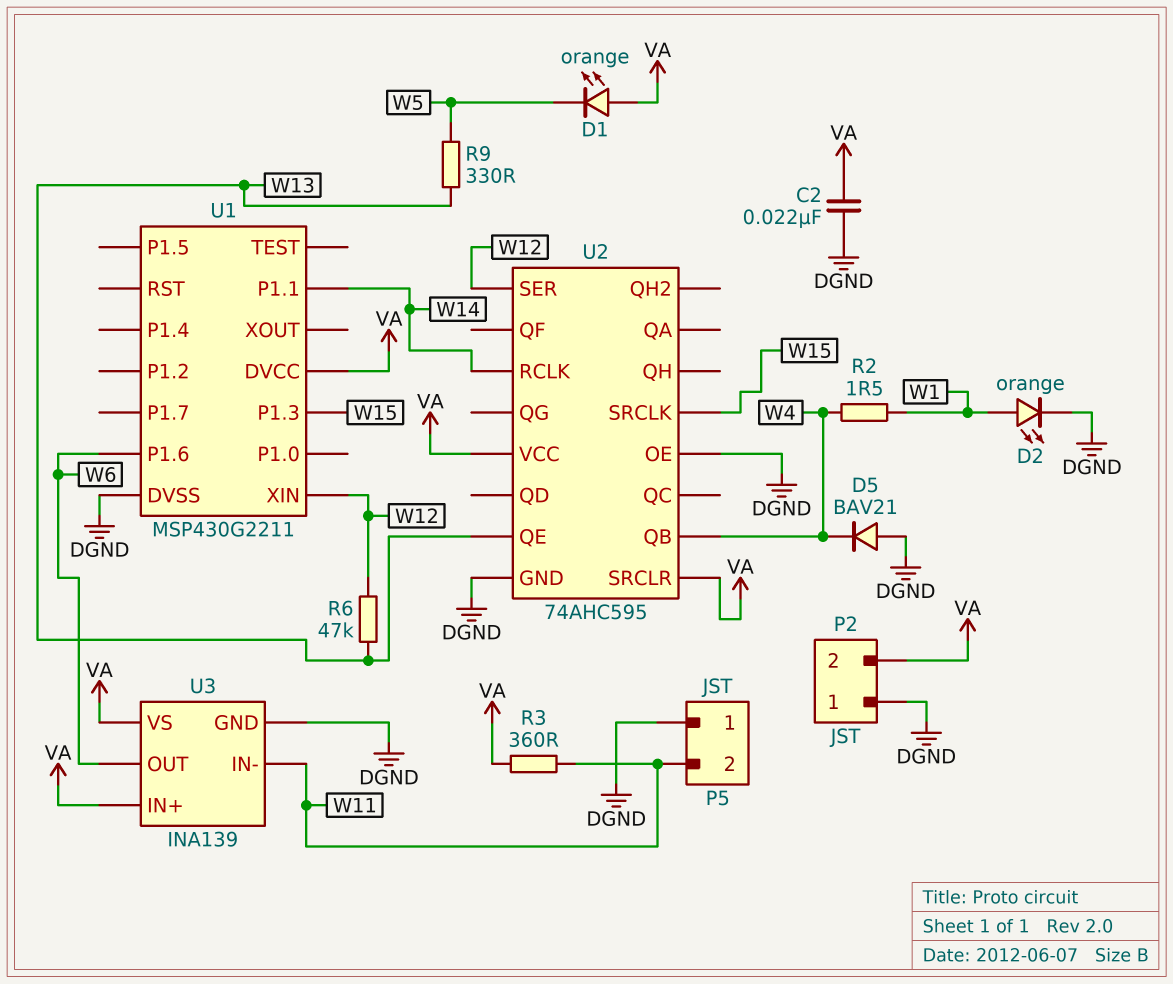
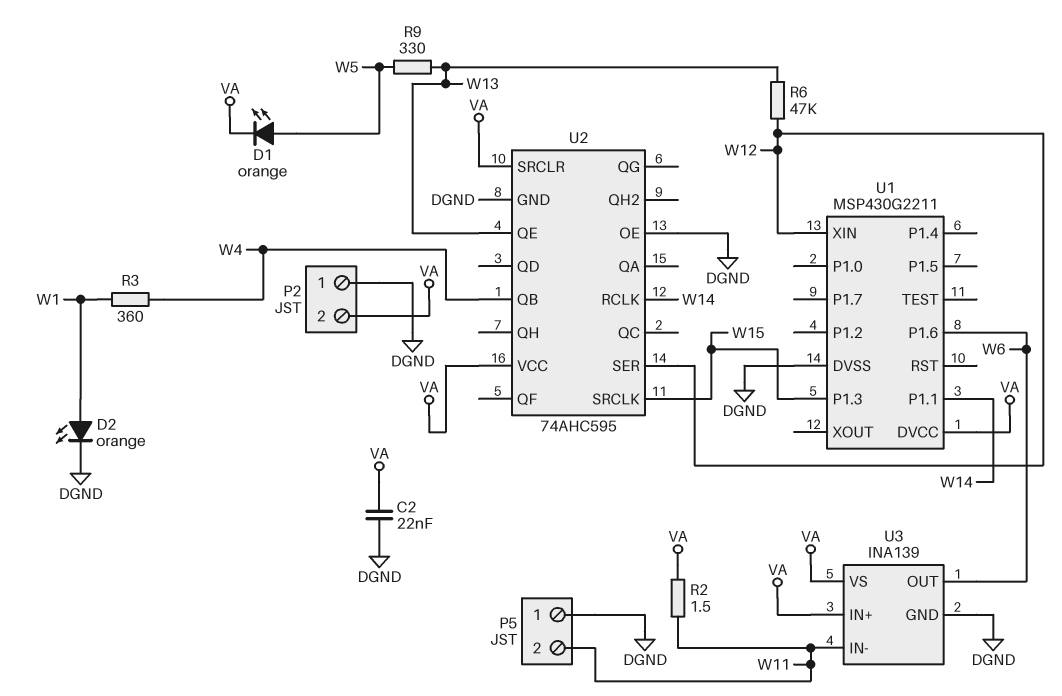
D1: LED orange (A VA, K W5) -> LED orange (A W5, K VA)
D5: diode BAV21 (A DGND, K W4) -> none
R2: 1.5 (W1, W4) -> 1.5 (VA, W11)
R3: 360 (VA, W11) -> 360 (W1, W4)

